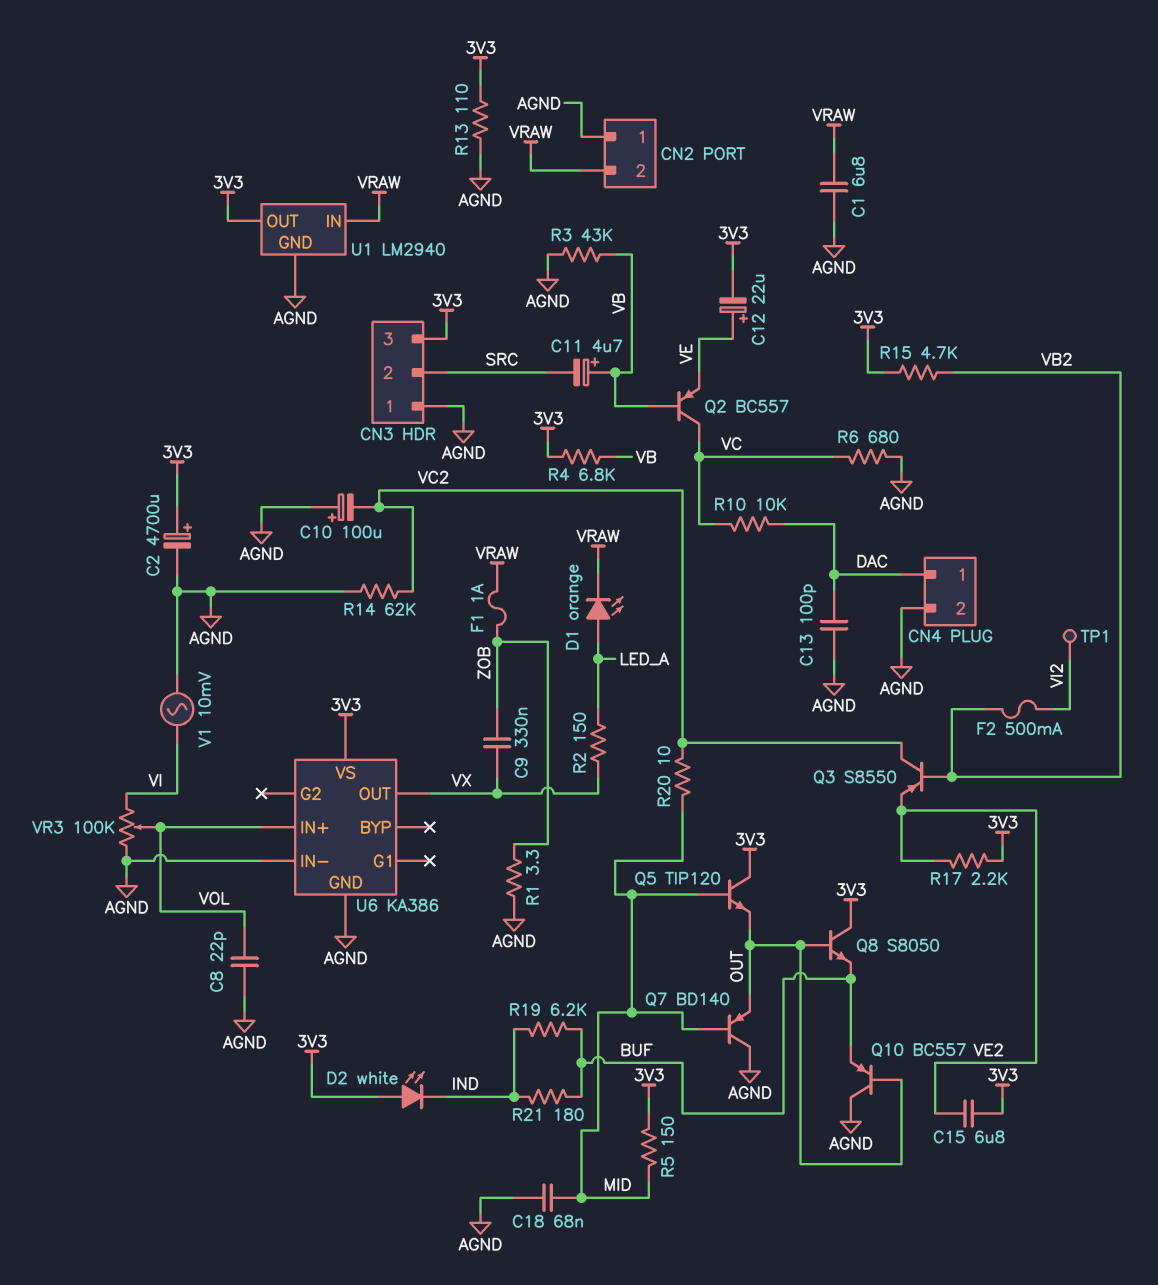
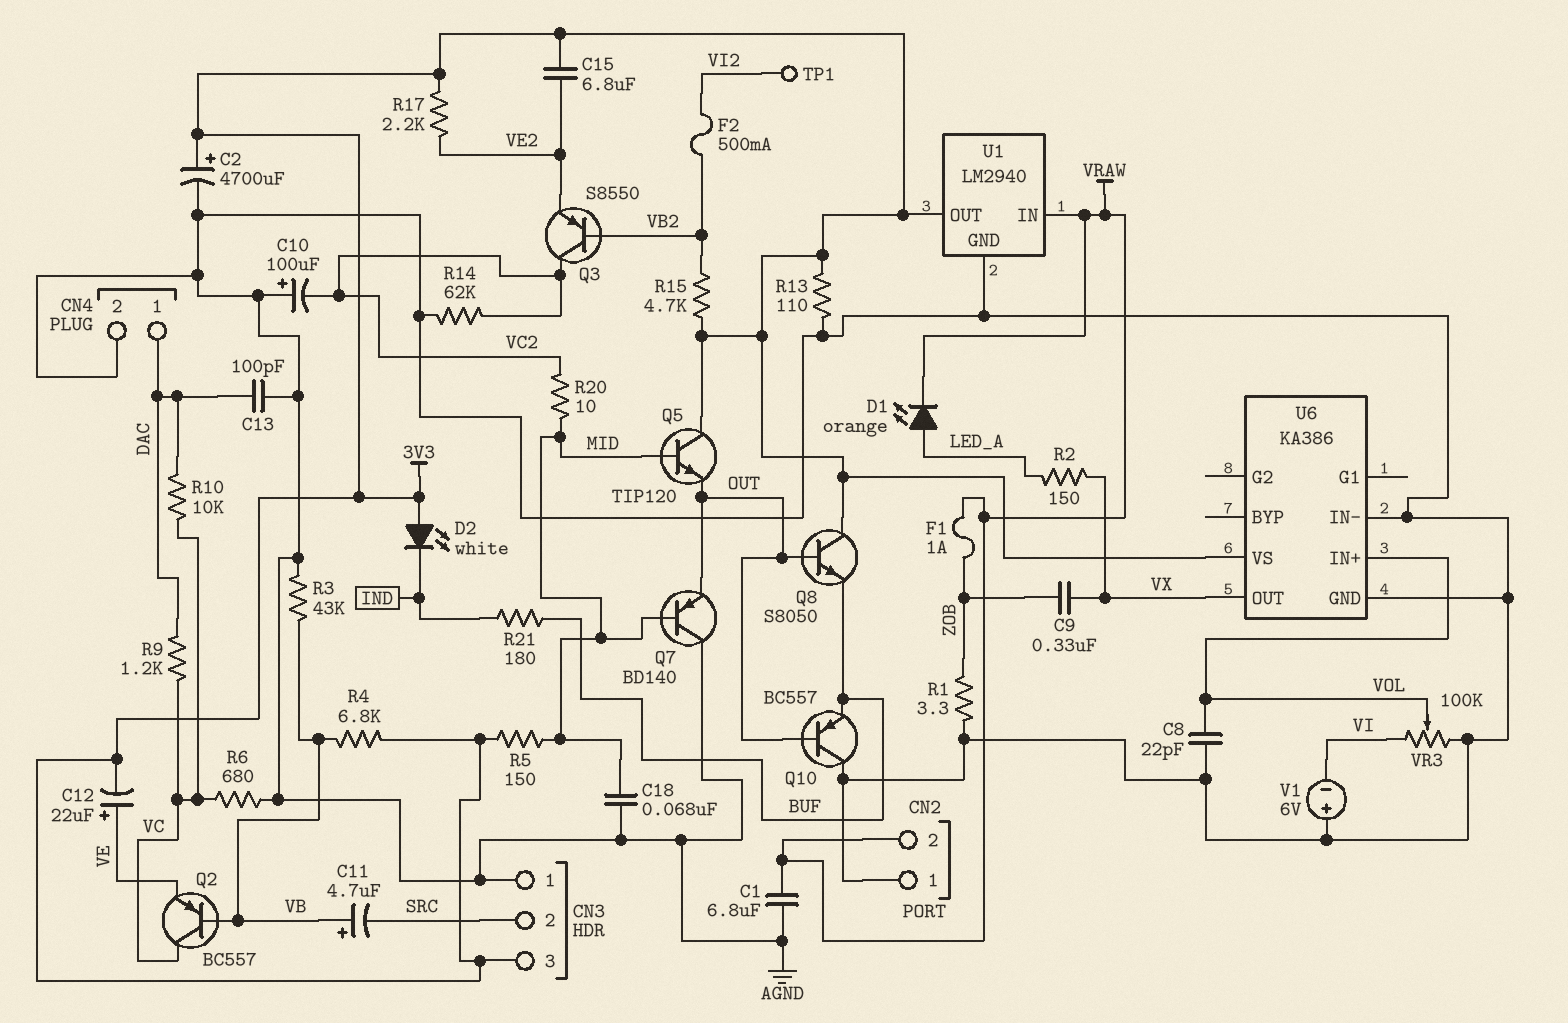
R9: none -> 1.2k (DAC, VC)
R19: 6.2k (BUF, IND) -> none
V1: AC 10mV (AGND, VI) -> 6V (plus AGND, minus VI)

